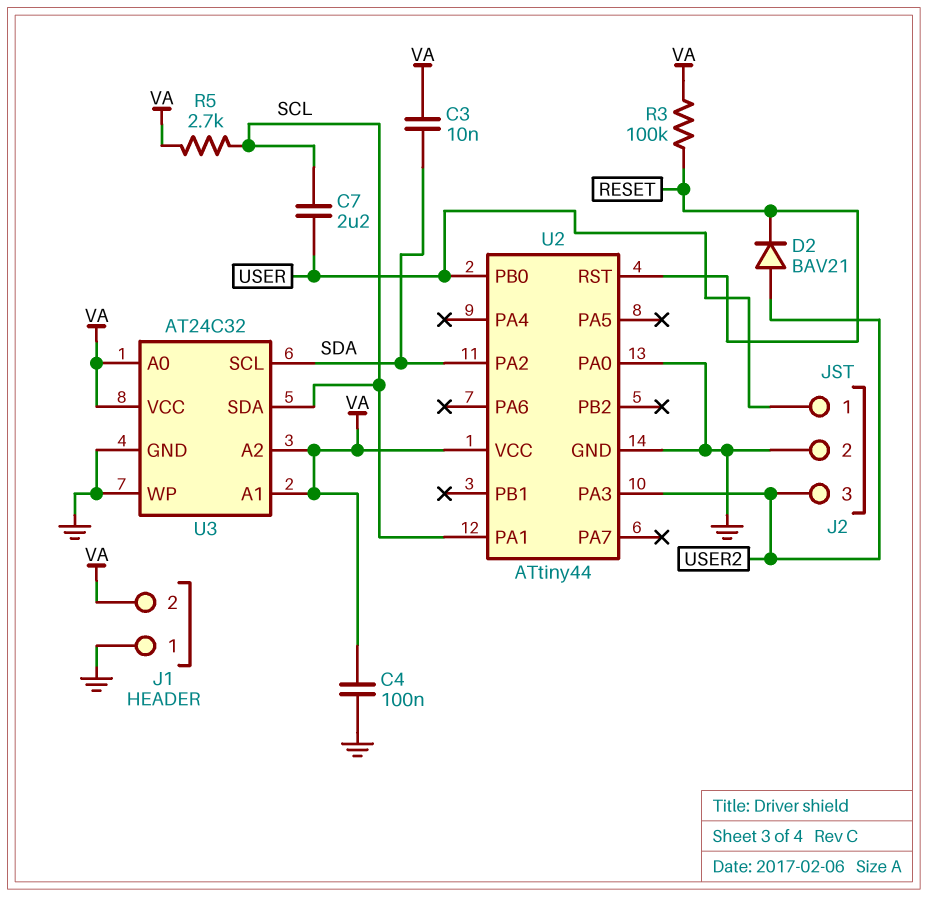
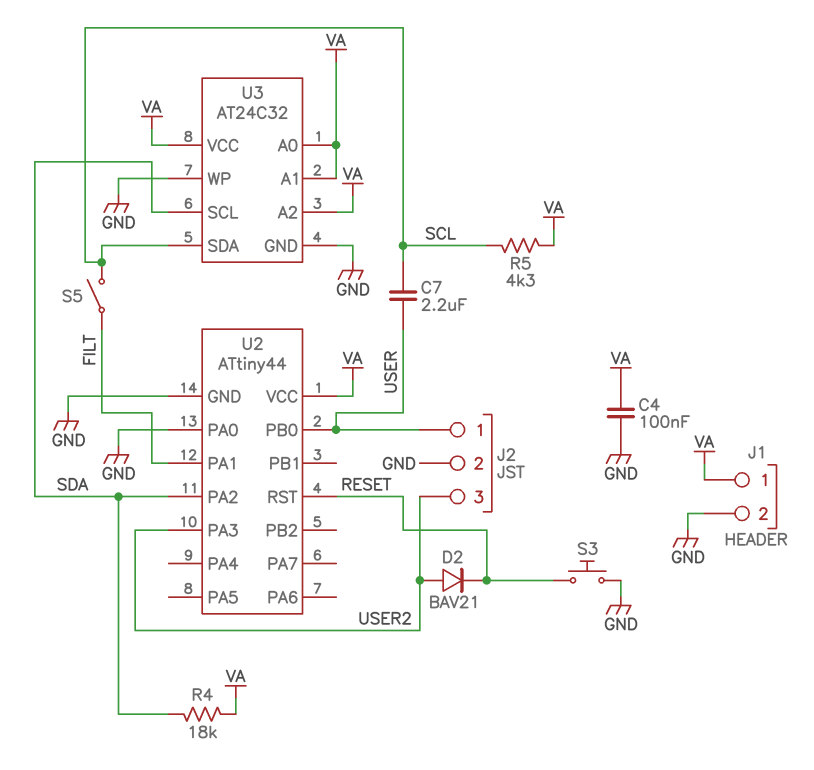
C3: 10nF (SDA, VA) -> none
J1 pin 1: GND -> VA
J1 pin 2: VA -> GND
R3: 100k (RESET, VA) -> none
R4: none -> 18k (SDA, VA)
R5: 2.7k (SCL, VA) -> 4.3k (SCL, VA)
S3: none -> button (GND, RESET)
S5: none -> switch (FILT, SCL)
U2 pin PA1: SCL -> FILT

